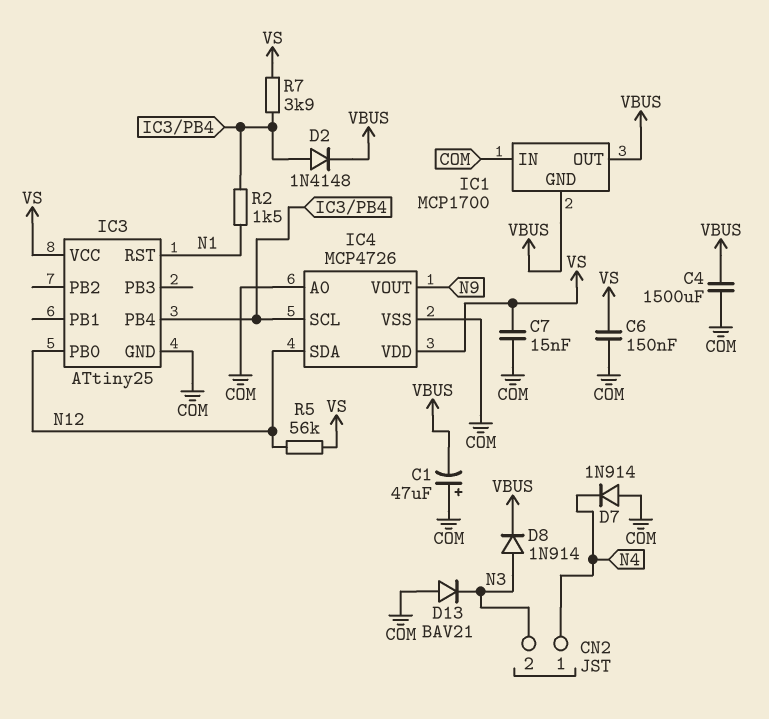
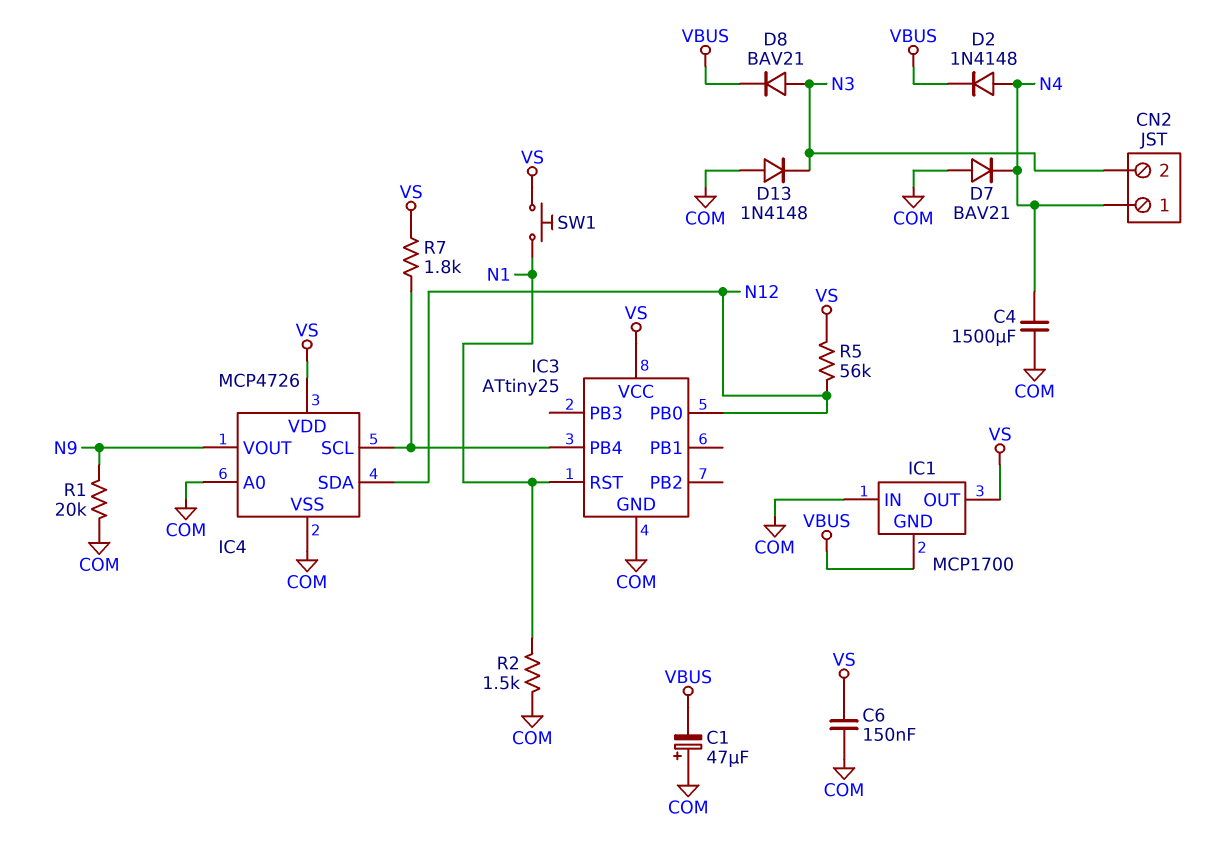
C4: 1500uF (COM, VBUS) -> 1500uF (COM, N4)
C7: 15nF (COM, VS) -> none
D2: diode 1N4148 (A IC3/PB4, K VBUS) -> diode 1N4148 (A N4, K VBUS)
D7: diode 1N914 (A COM, K N4) -> diode BAV21 (A COM, K N4)
D8: diode 1N914 (A N3, K VBUS) -> diode BAV21 (A N3, K VBUS)
D13: diode BAV21 (A COM, K N3) -> diode 1N4148 (A COM, K N3)
IC1 pin OUT: VBUS -> VS
R1: none -> 20k (COM, N9)
R2: 1.5k (IC3/PB4, N1) -> 1.5k (COM, N1)
R7: 3.9k (IC3/PB4, VS) -> 1.8k (IC3/PB4, VS)
SW1: none -> button (N1, VS)

